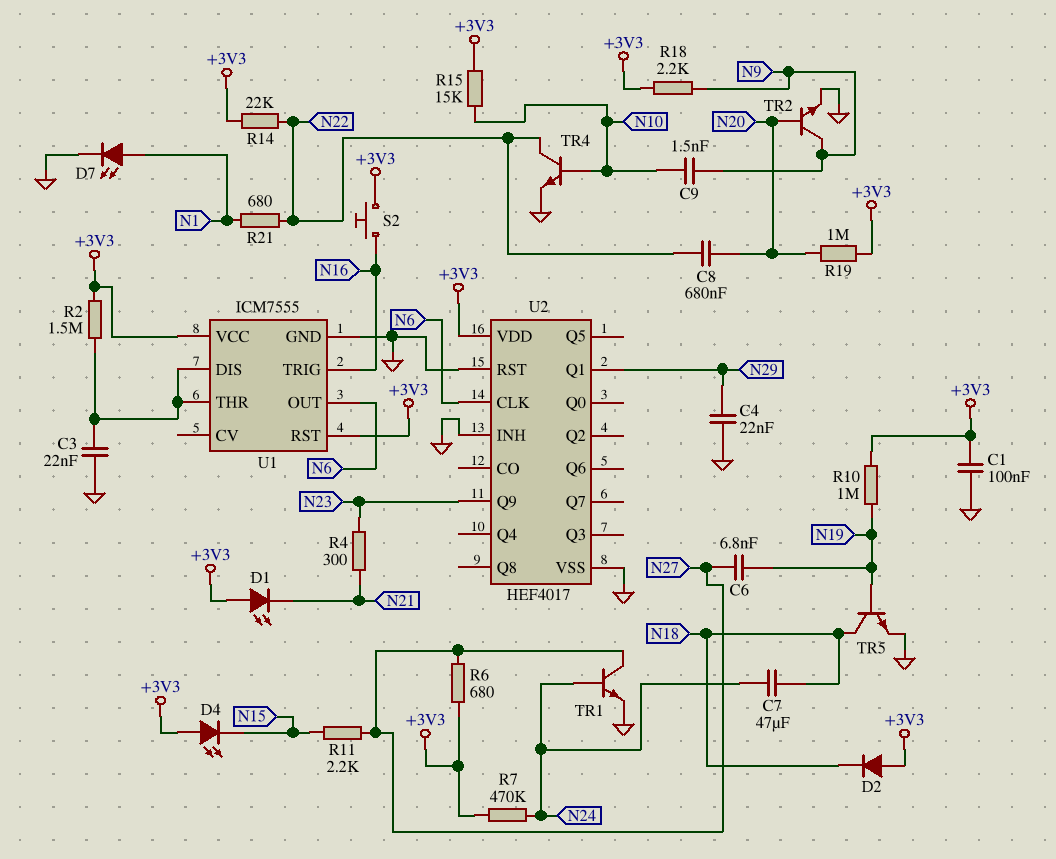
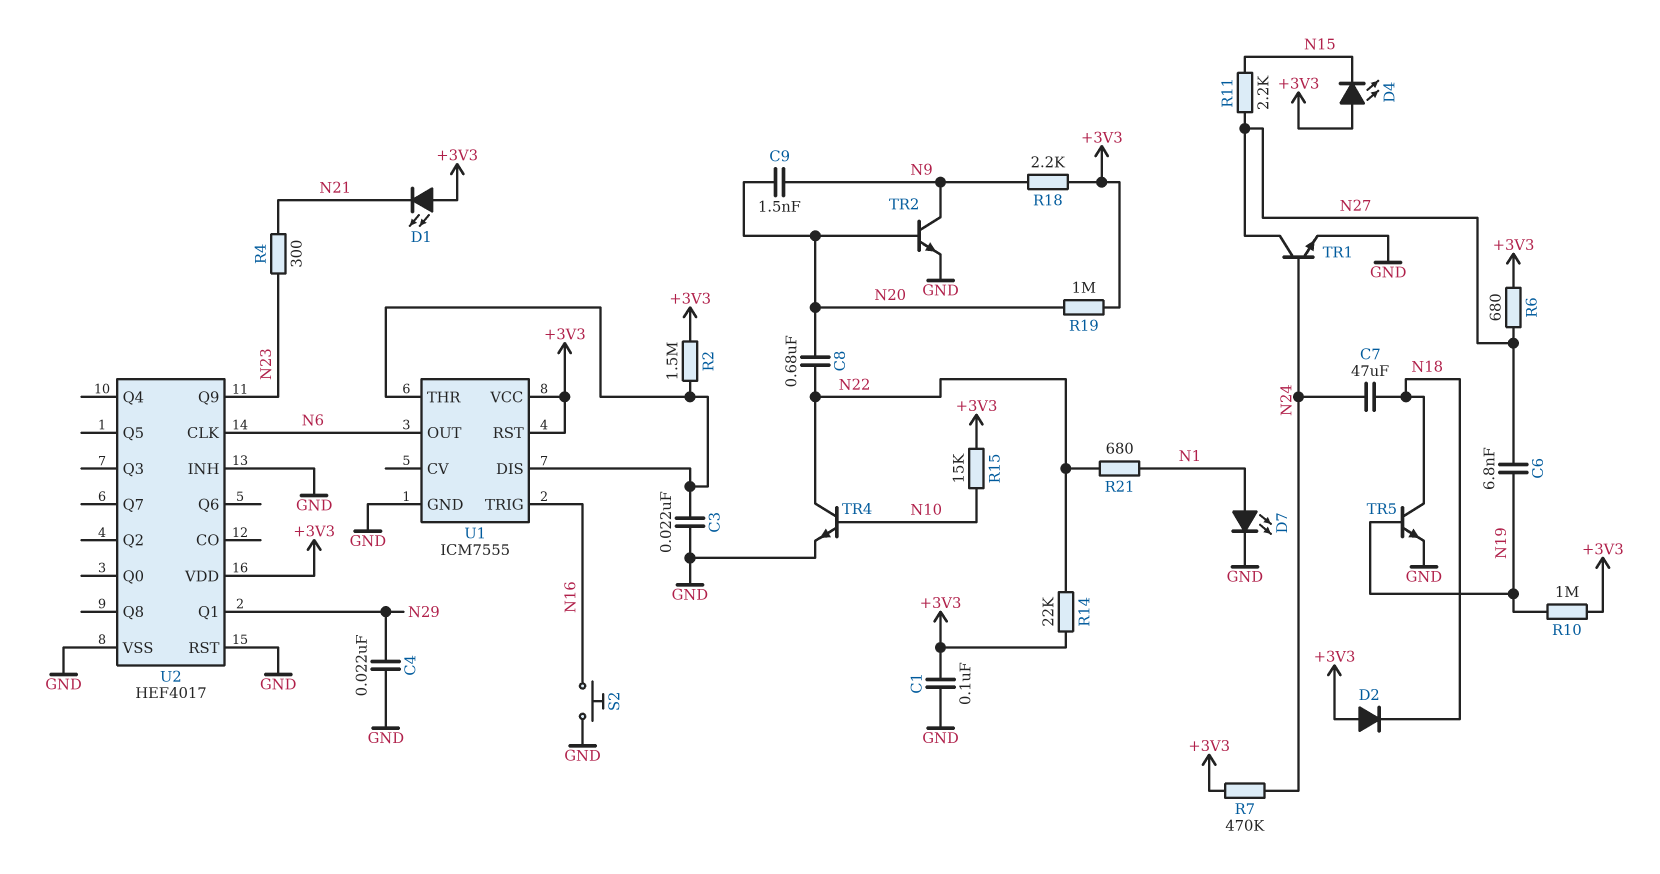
C9: 1.5nF (N9, N10) -> 1.5nF (N9, N20)
S2: button (+3V3, N16) -> button (GND, N16)

